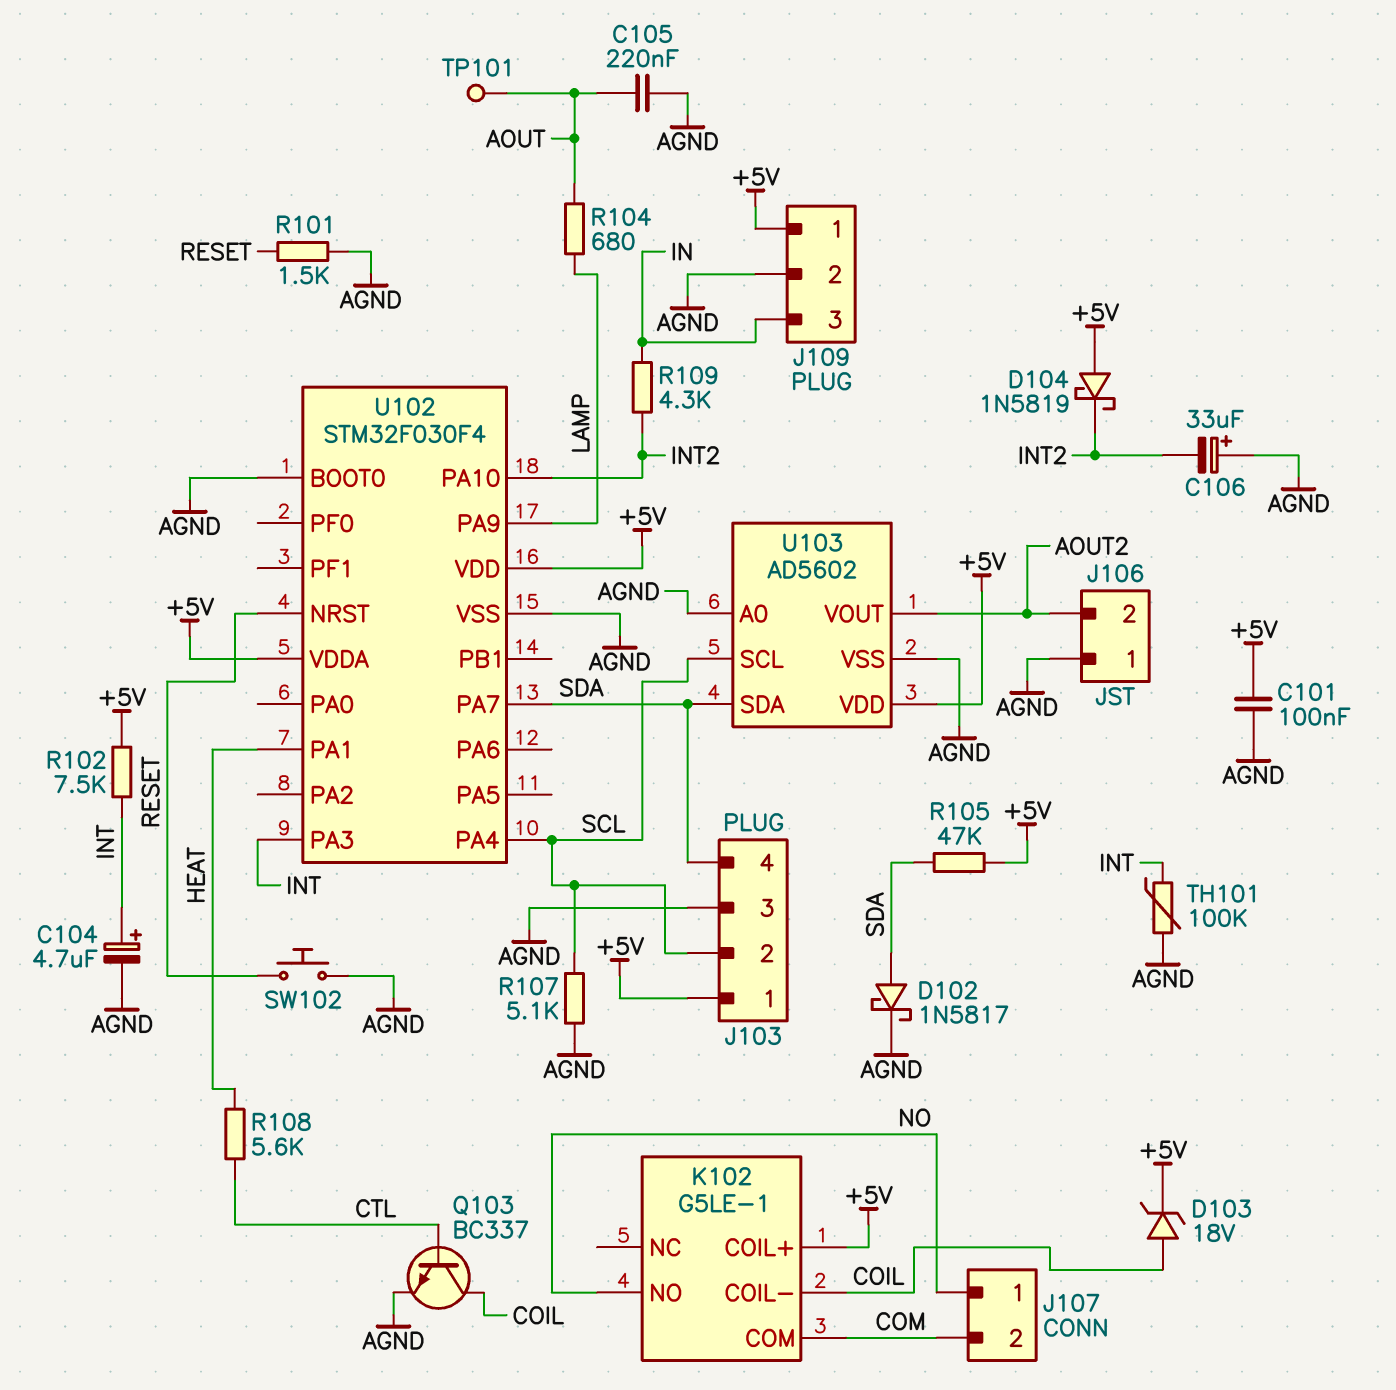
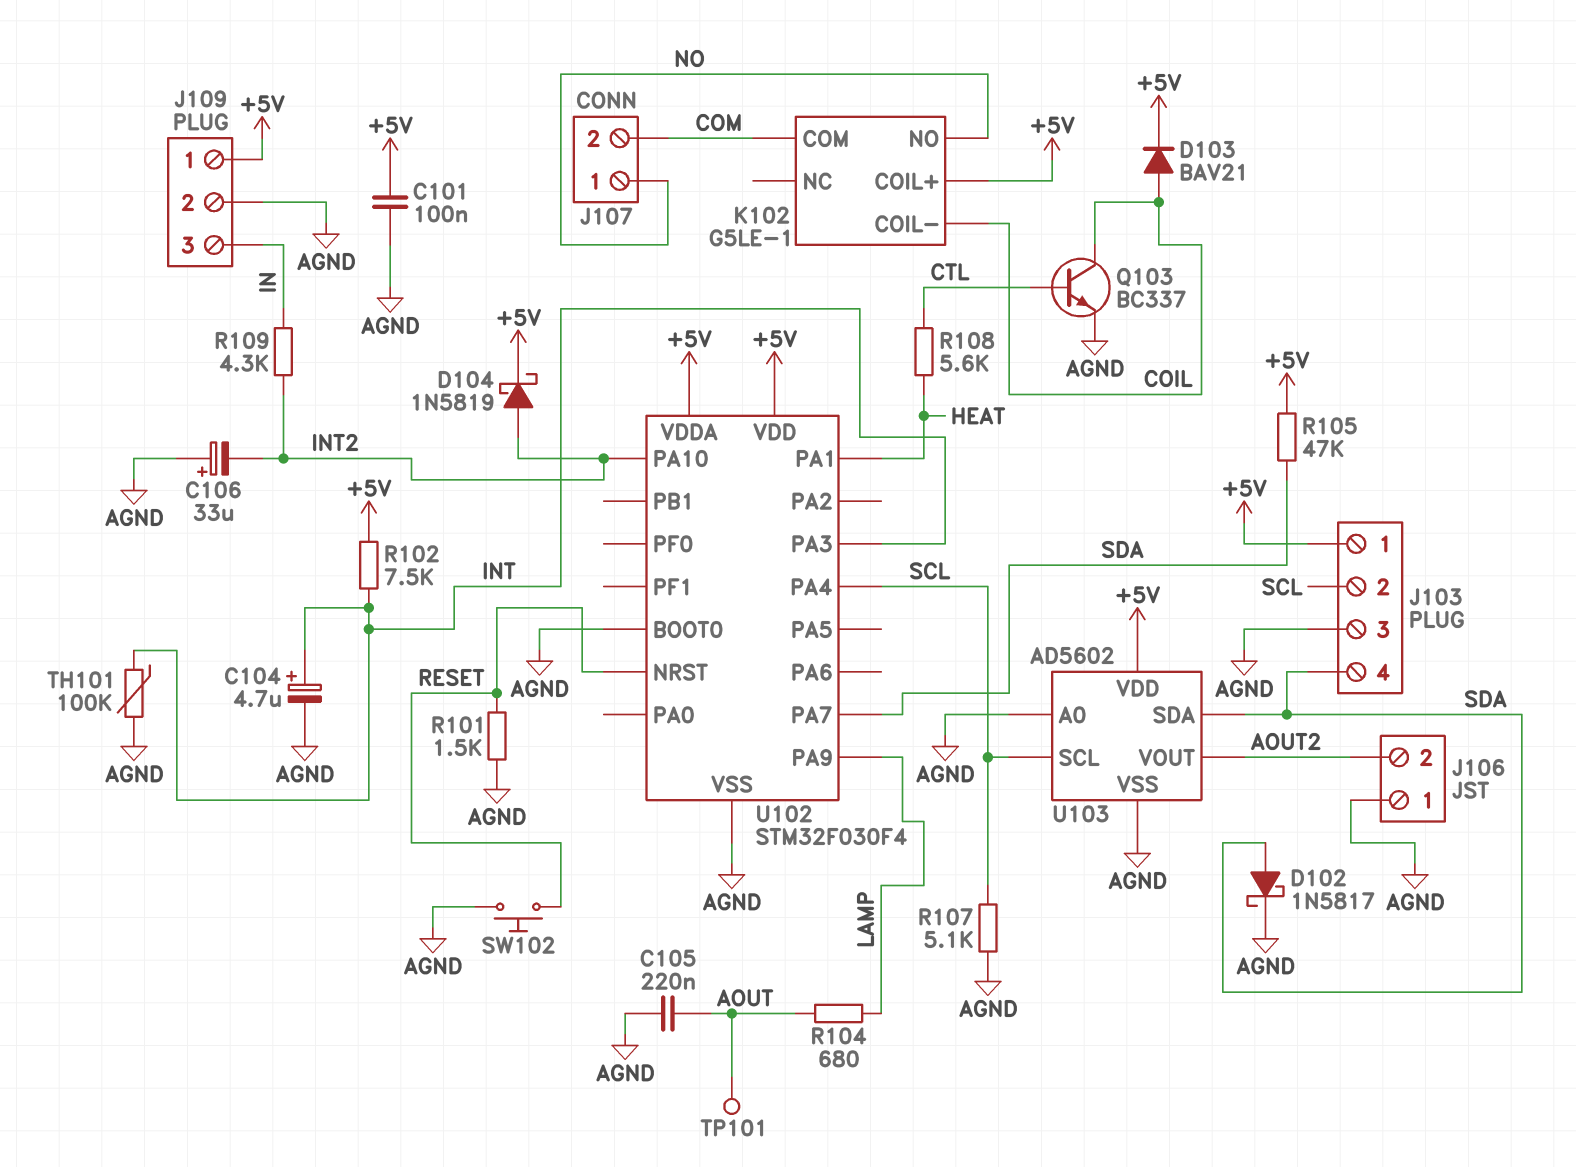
D103: zener 18V (A COIL, K +5V) -> diode BAV21 (A COIL, K +5V)
D104: schottky 1N5819 (A +5V, K INT2) -> schottky 1N5819 (A INT2, K +5V)

